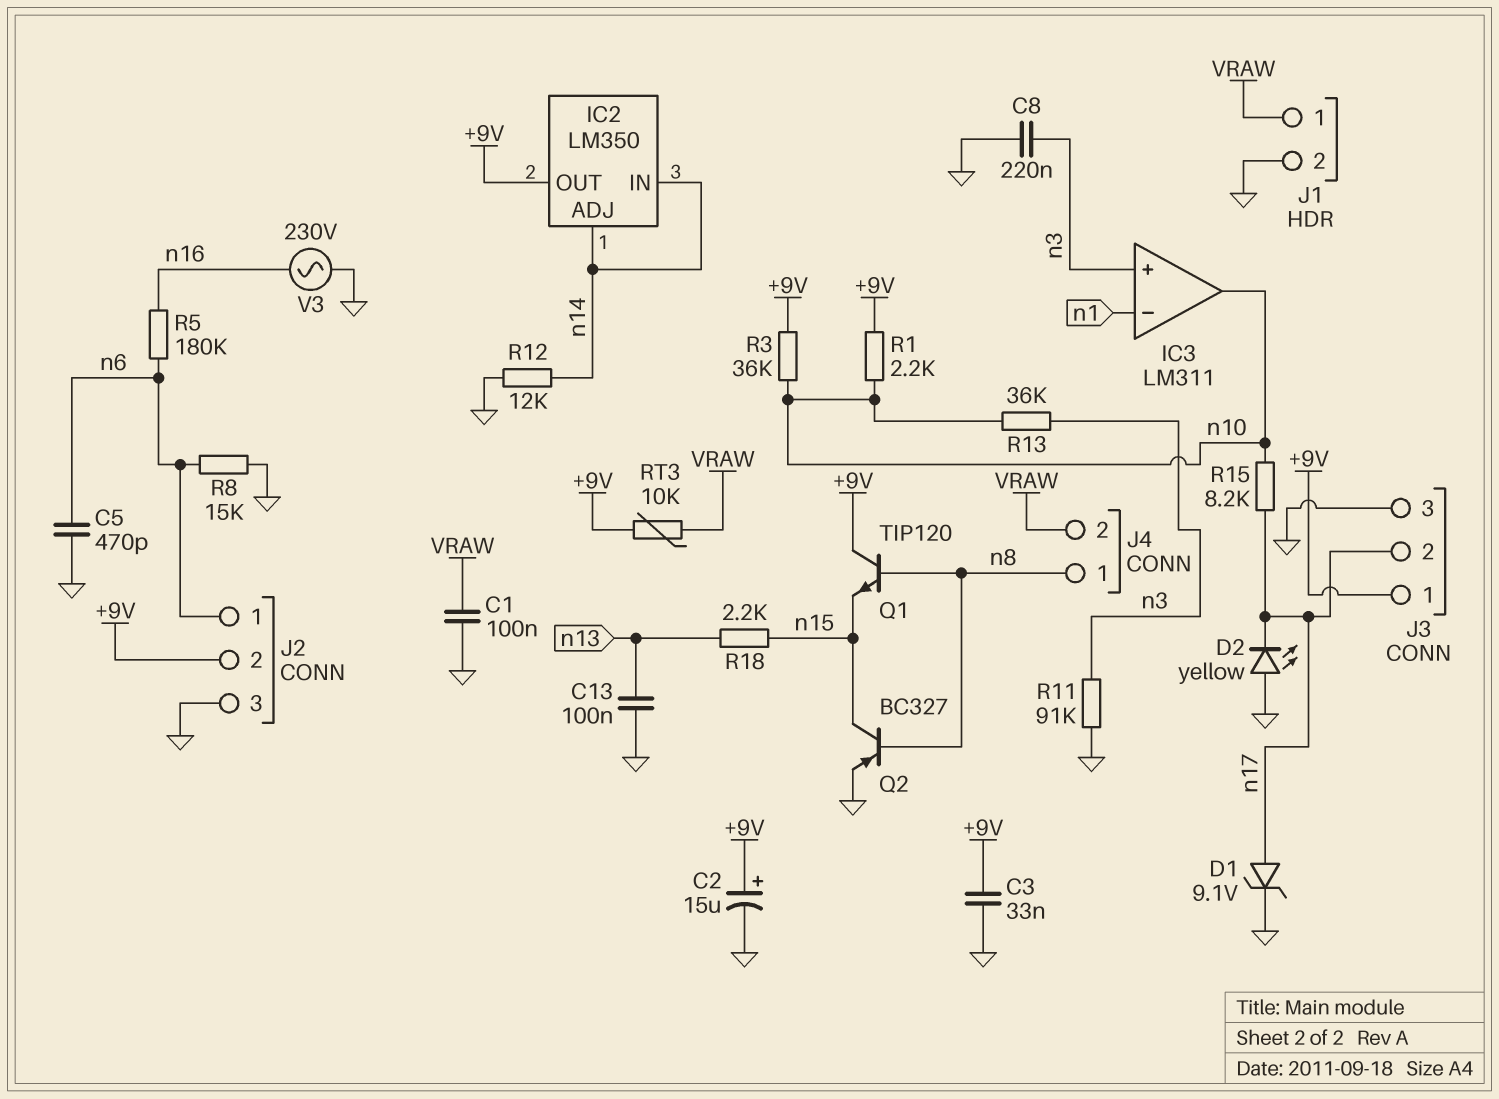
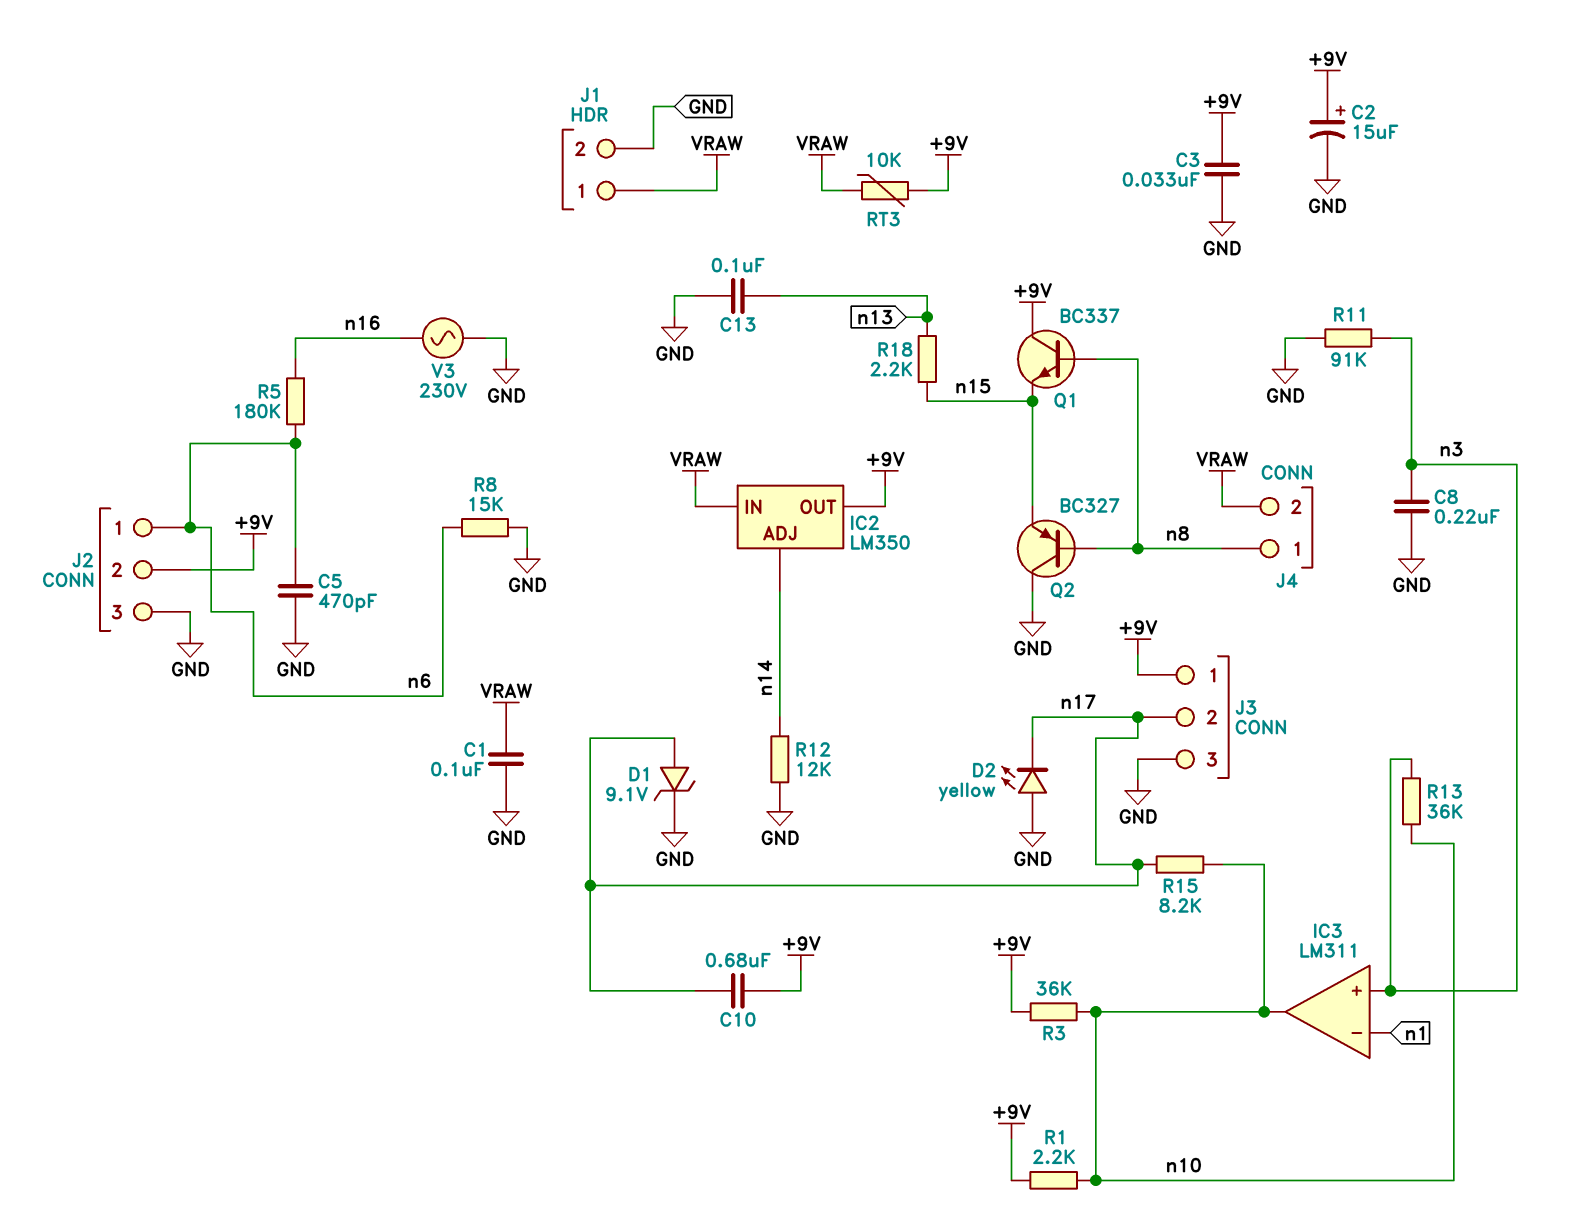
C10: none -> 680nF (+9V, n17)
IC2 pin IN: n14 -> VRAW
Q1: NPN TIP120 (B n8, C +9V, E n15) -> NPN BC337 (B n8, C +9V, E n15)
Q2: PNP BC327 (B n8, C n15, E GND) -> PNP BC327 (B n8, C GND, E n15)

